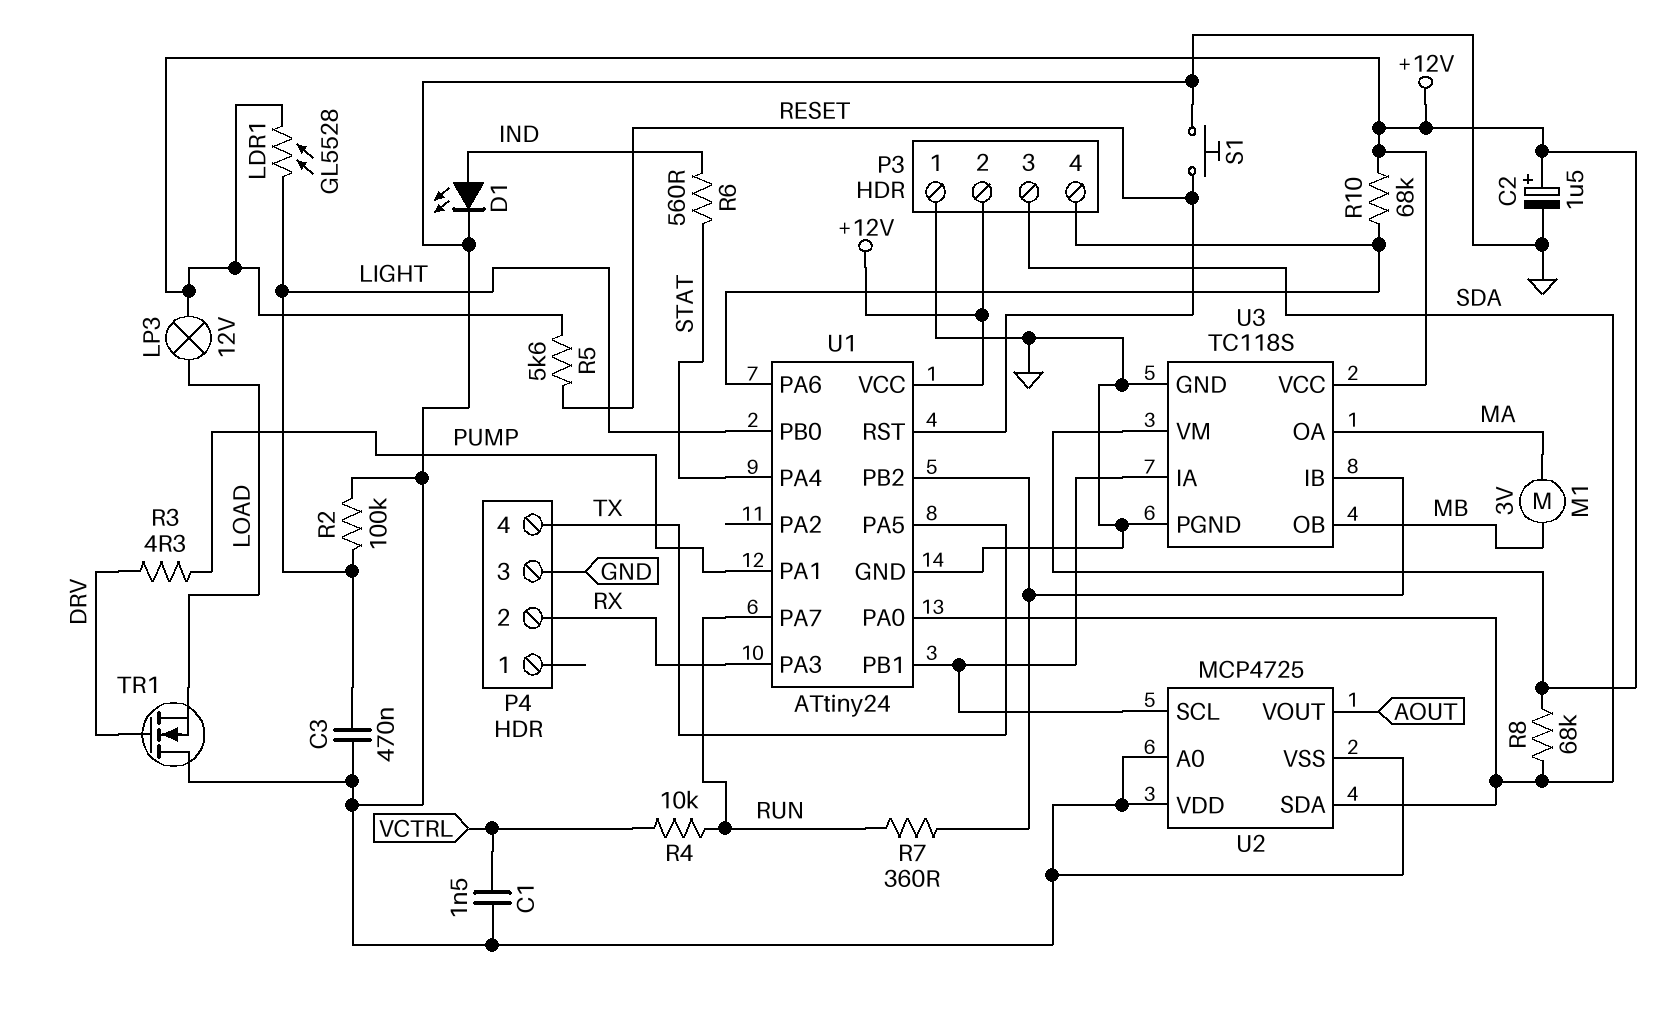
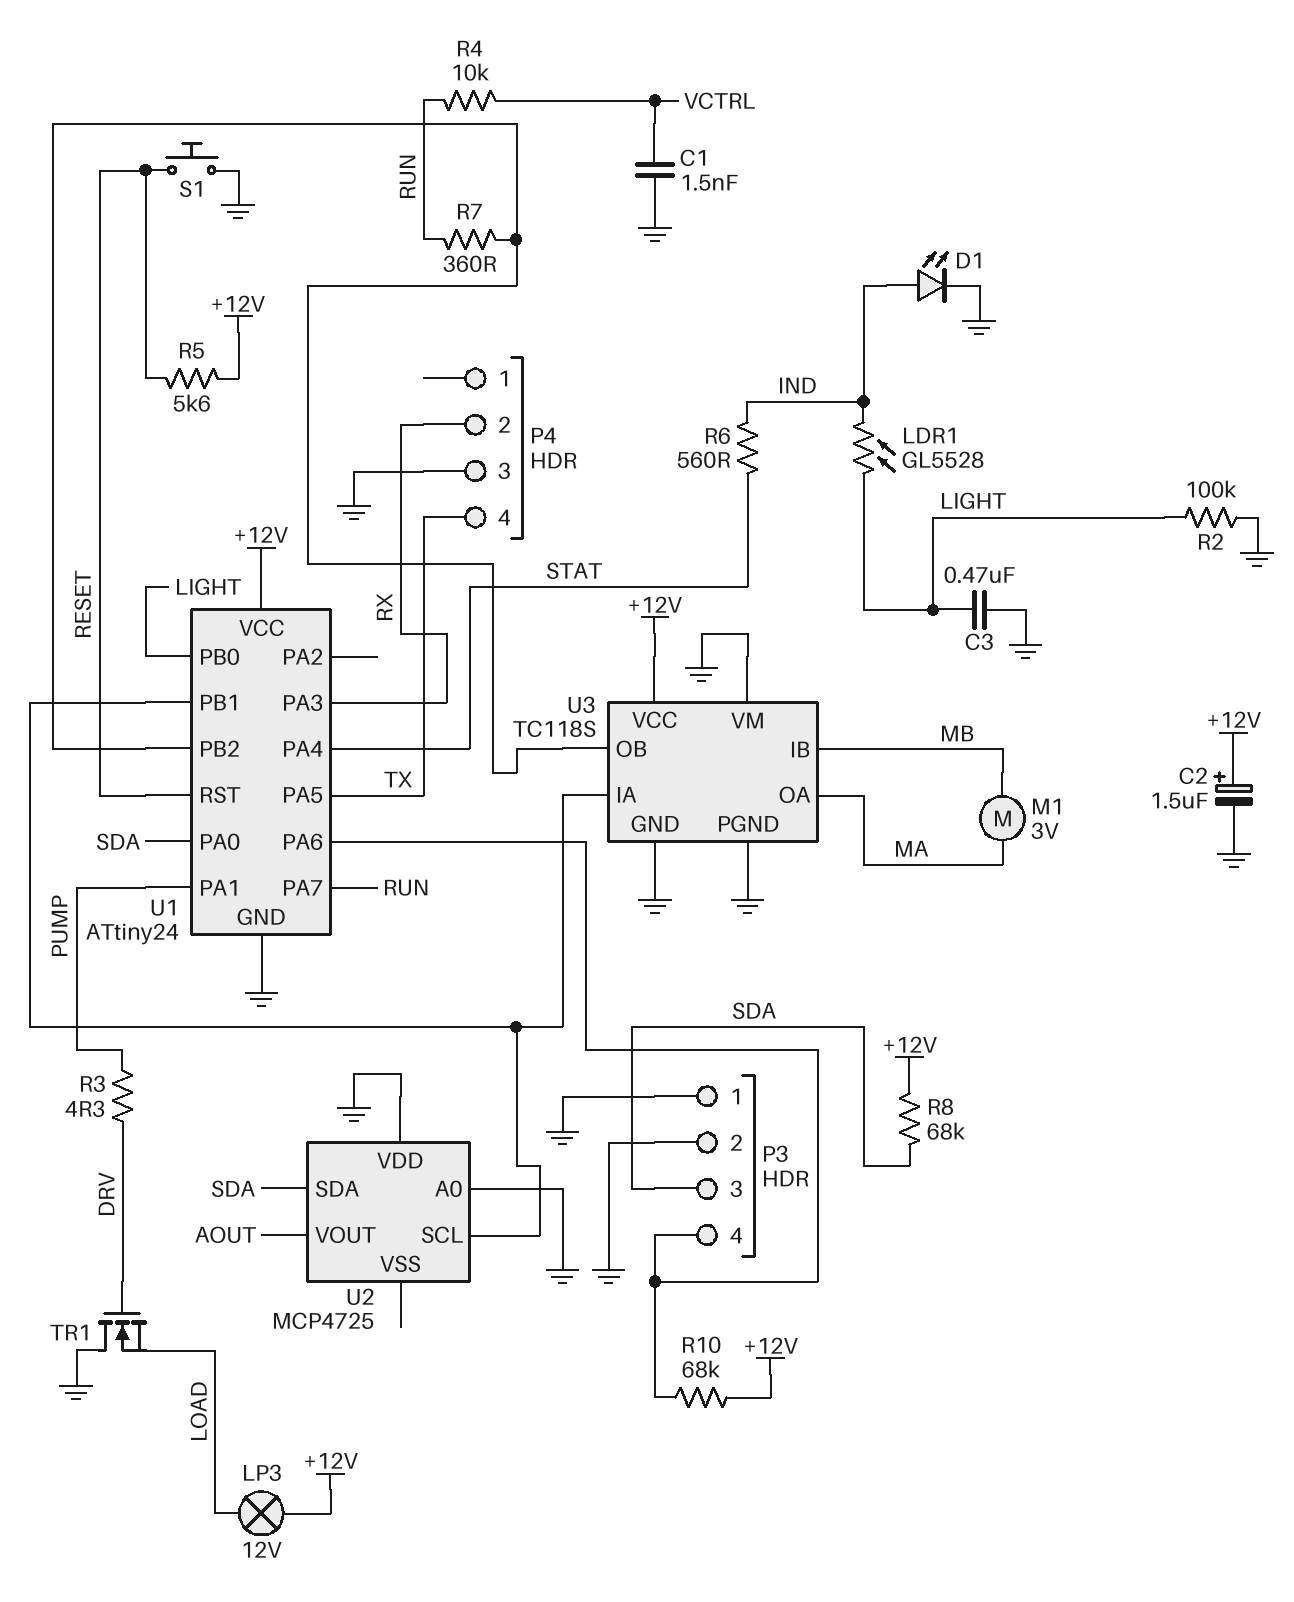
LDR1: GL5528 (+12V, LIGHT) -> GL5528 (IND, LIGHT)
P3 pin 2: +12V -> GND
U2 pin VSS: GND -> none
U3 pin IB: U1/PB2 -> MB
U3 pin OB: MB -> U1/PB2
U3 pin VM: +12V -> GND

